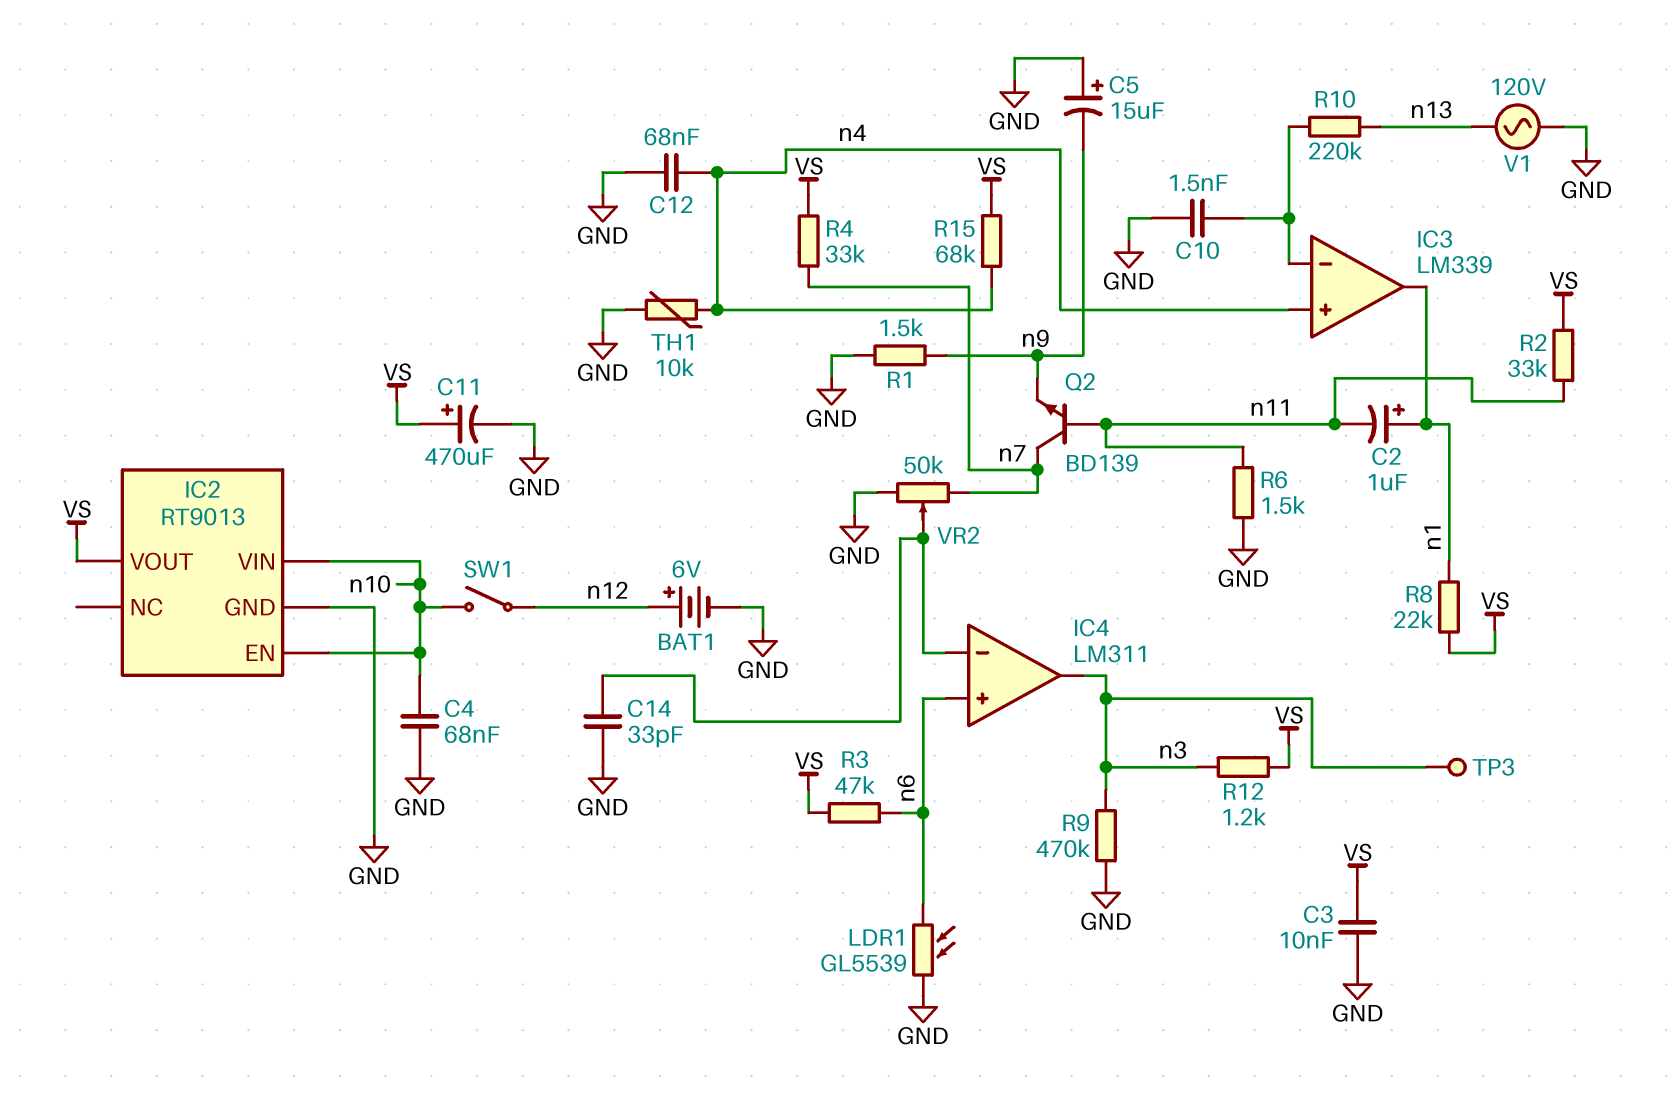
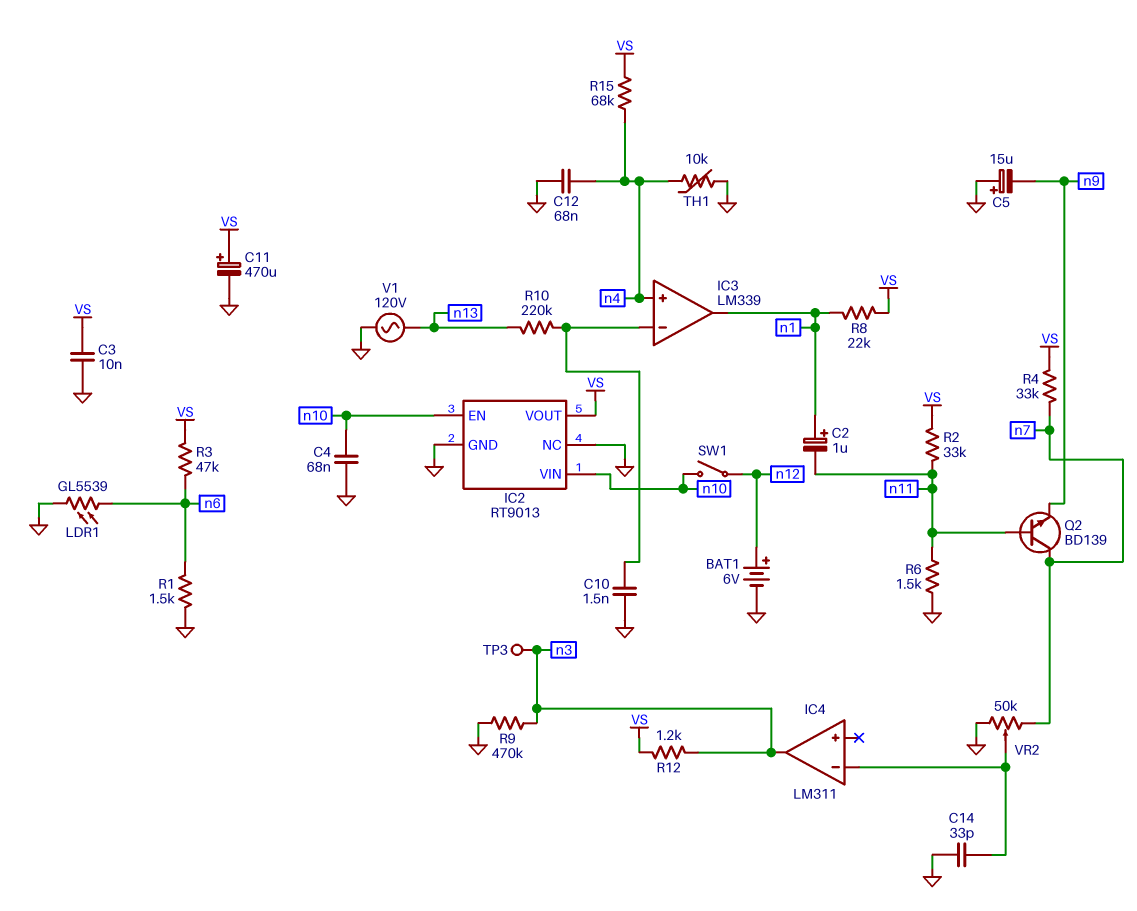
IC2 pin NC: none -> GND
IC4 pin in+: n6 -> none
R1: 1.5k (GND, n9) -> 1.5k (GND, n6)

